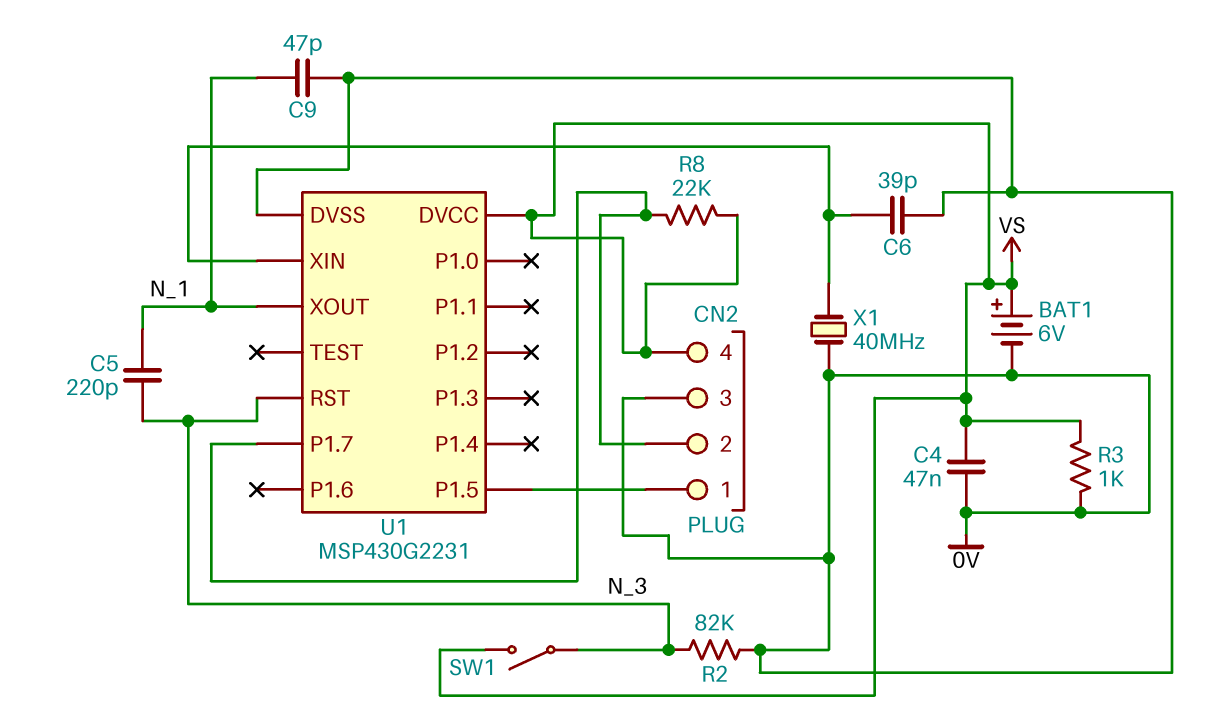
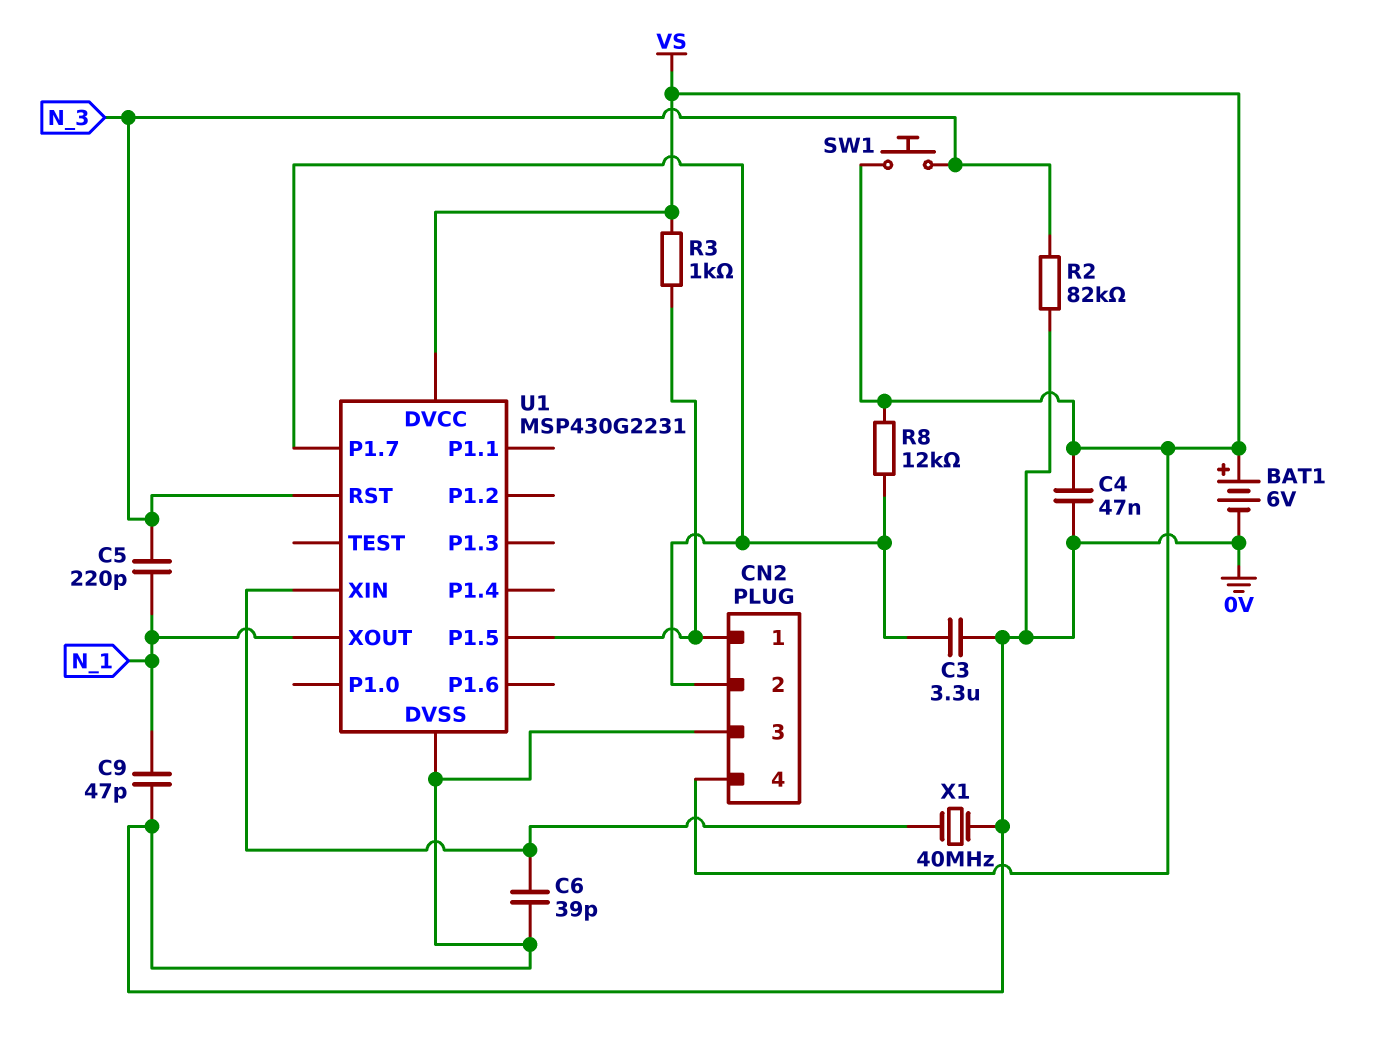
C3: none -> 3.3uF (0V, CN2/2)
R3: 1k (0V, VS) -> 1k (CN2/1, VS)
R8: 22k (CN2/2, VS) -> 12k (CN2/2, VS)
SW1: switch (N_3, VS) -> button (N_3, VS)

